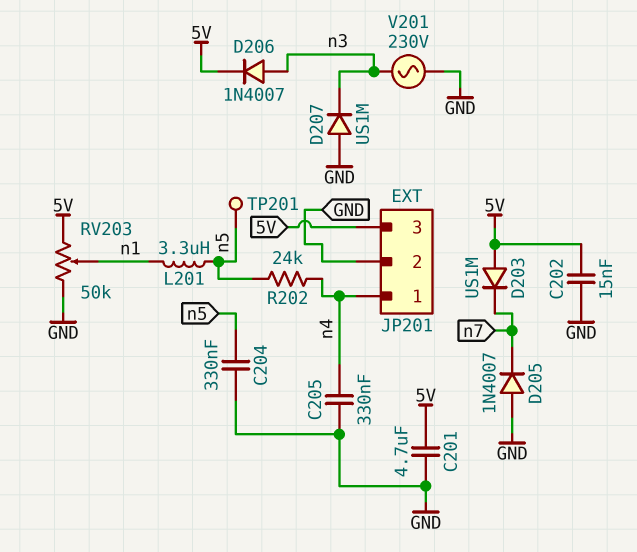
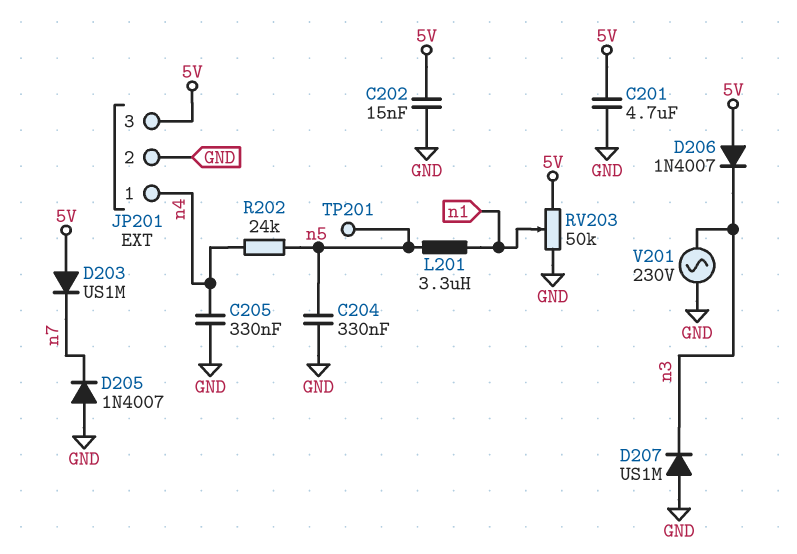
D206: diode 1N4007 (A n3, K 5V) -> diode 1N4007 (A 5V, K n3)

